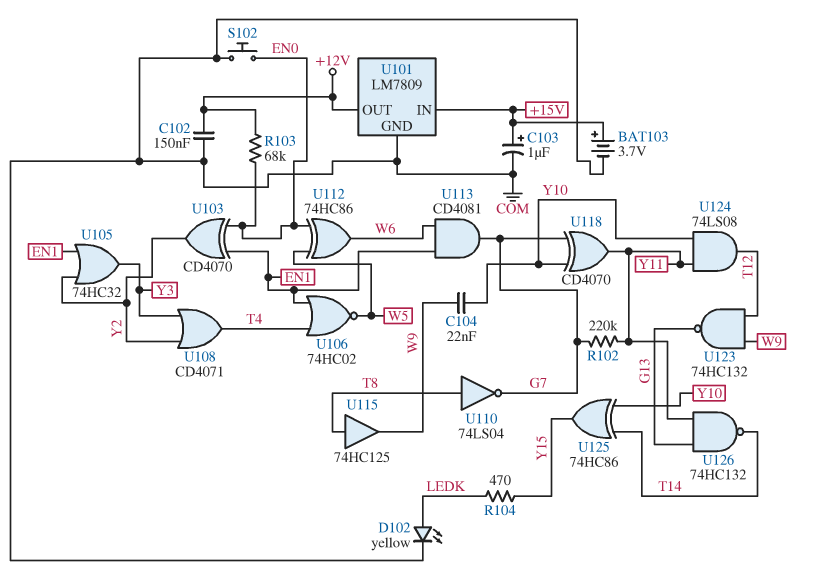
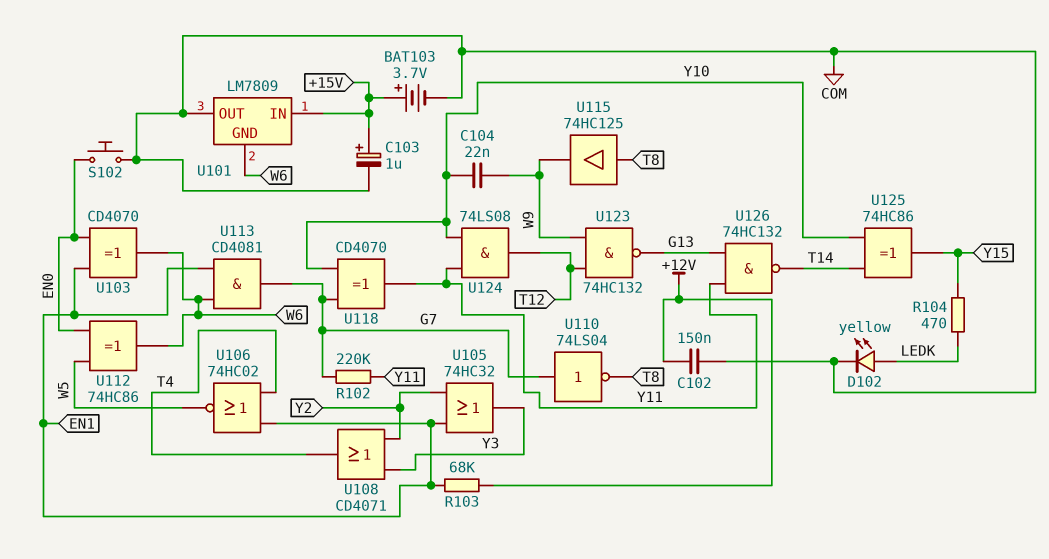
R103: 68k (+12V, EN0) -> 68k (+12V, EN1)
U101 pin GND: COM -> W6
U101 pin OUT: +12V -> COM
U103: XOR CD4070 (in EN0, in EN1, out Y2) -> XOR CD4070 (in EN0, in EN1, out W6)
U110: NOT 74LS04 (in T8, out G7) -> NOT 74LS04 (in G7, out T8)

